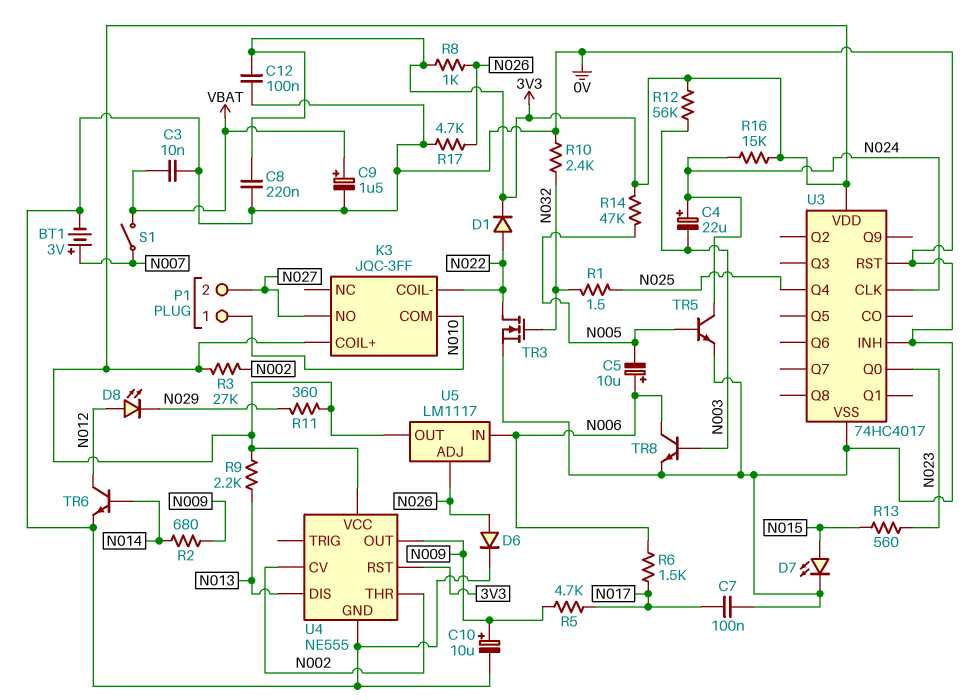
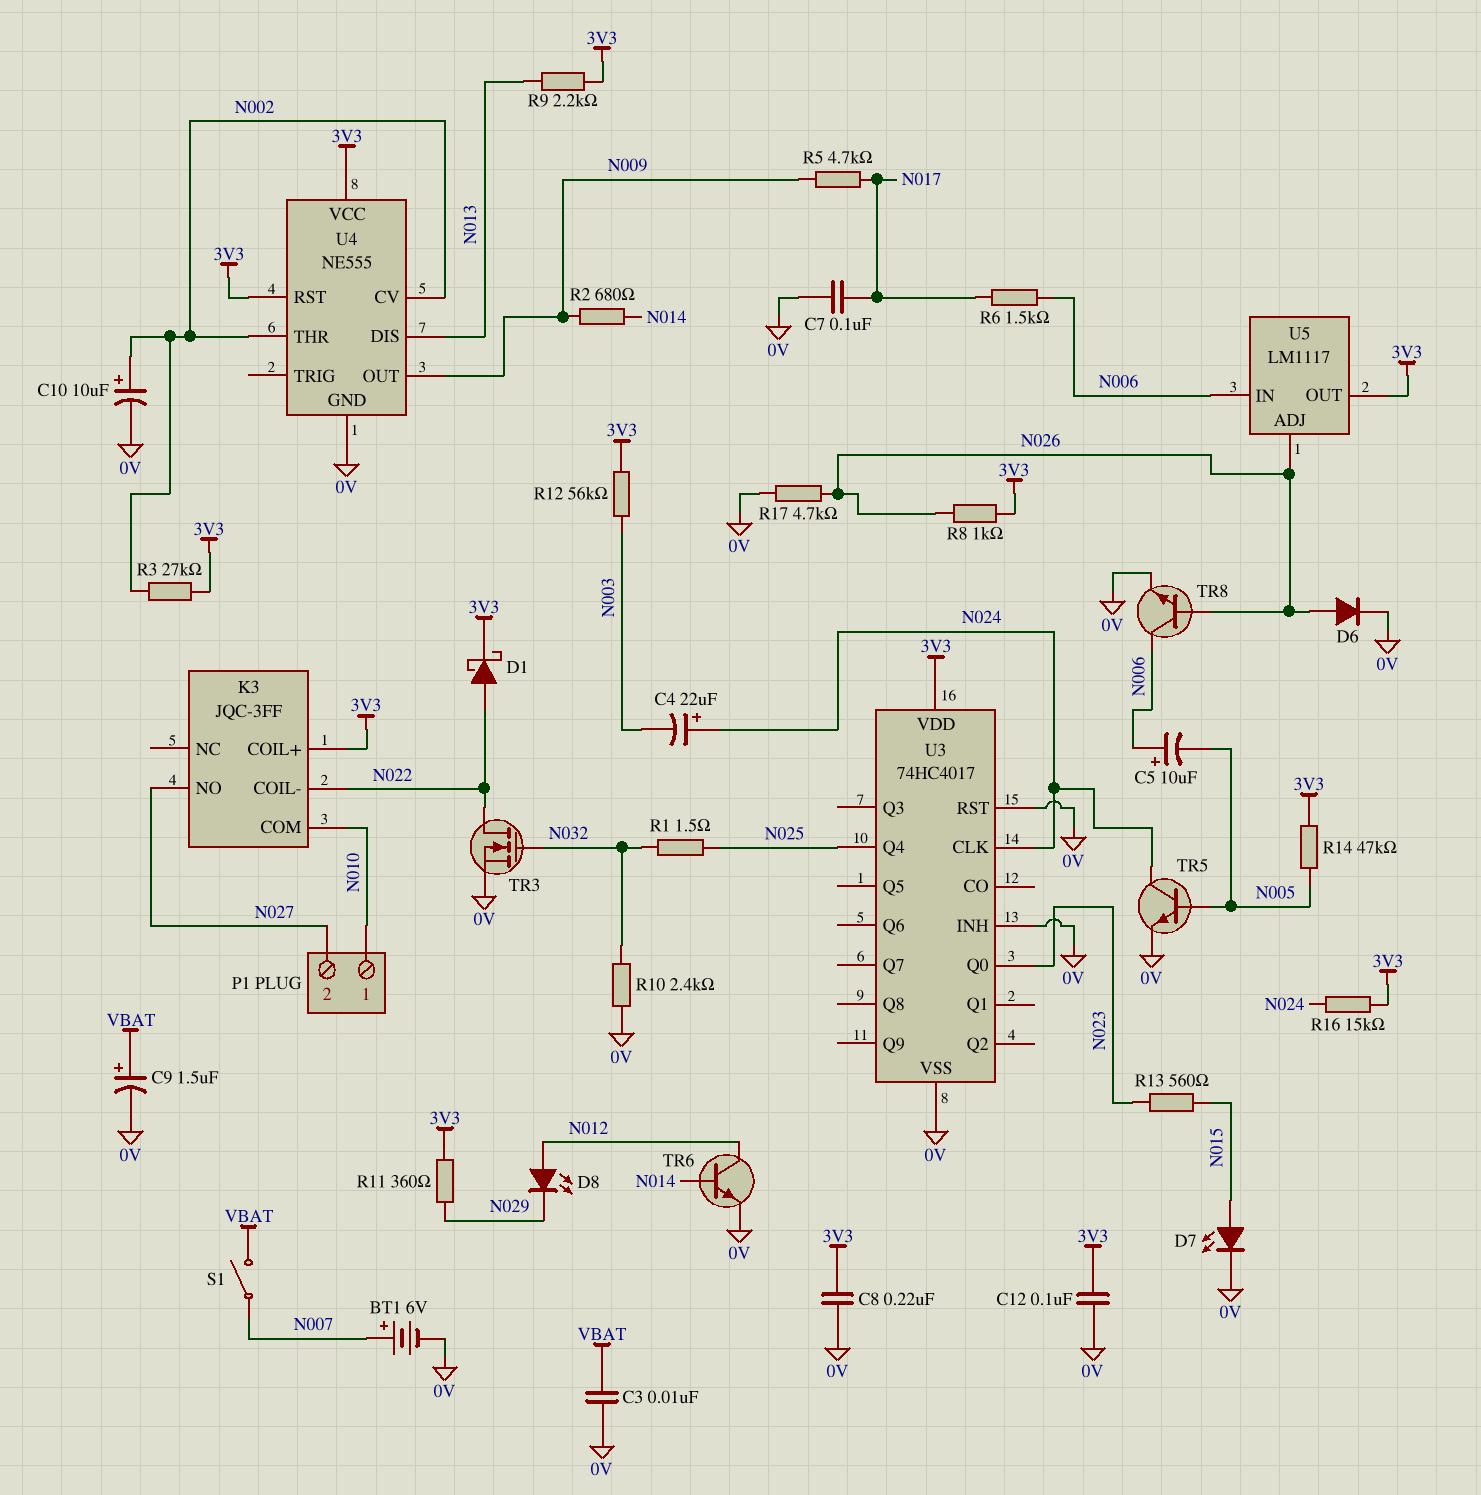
BT1: 3V (plus N007, minus 0V) -> 6V (plus N007, minus 0V)
C10: 10uF (plus N009, minus 0V) -> 10uF (plus N002, minus 0V)
D1: diode (A N022, K 3V3) -> schottky (A N022, K 3V3)
TR8: NPN (B N003, C N006, E 0V) -> NPN (B N026, C N006, E 0V)

